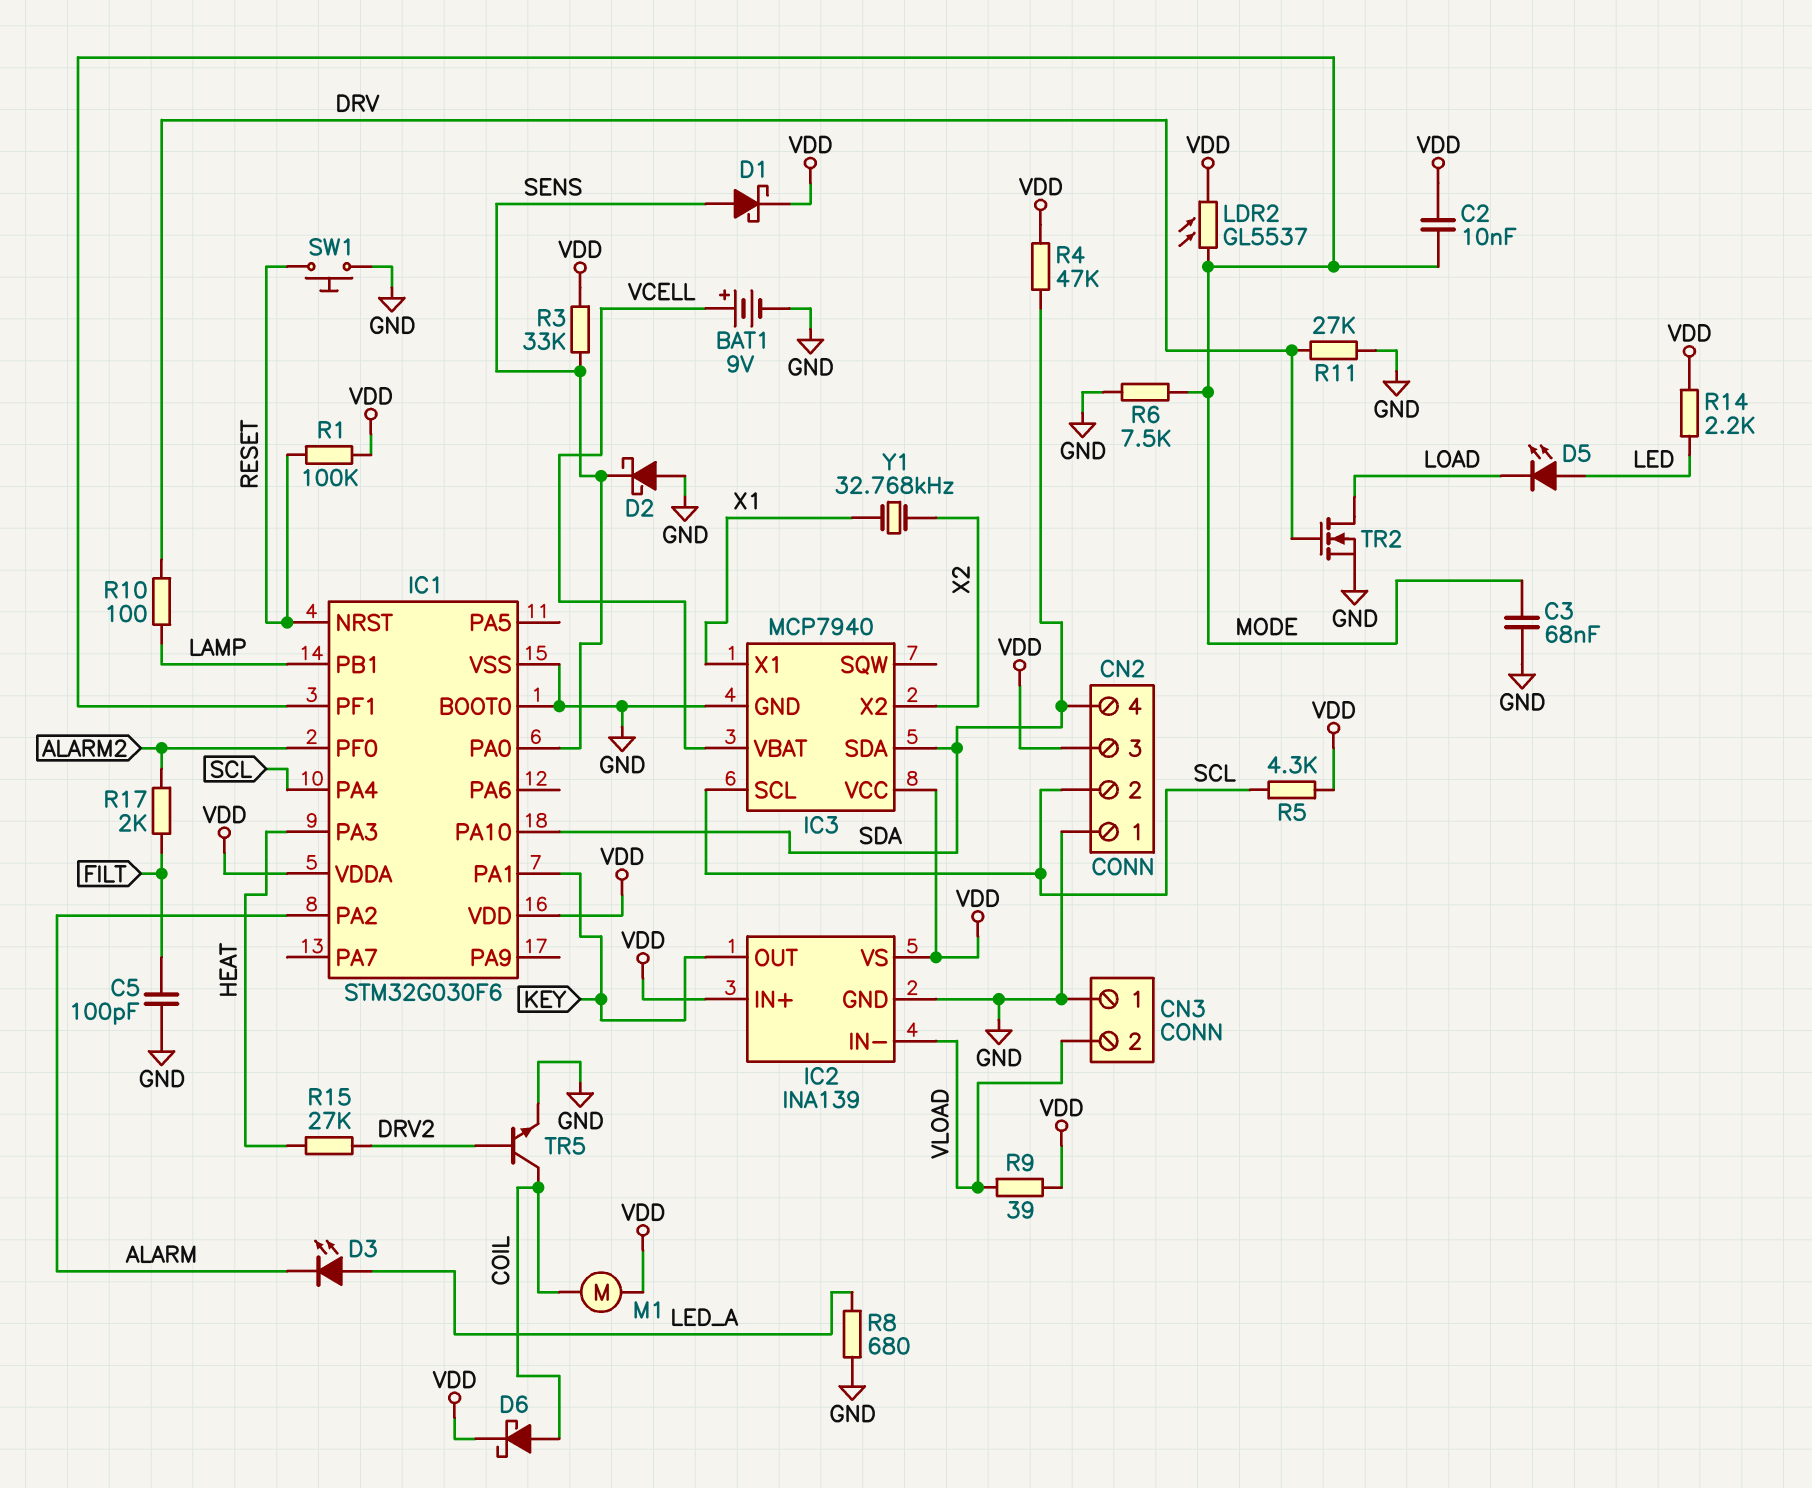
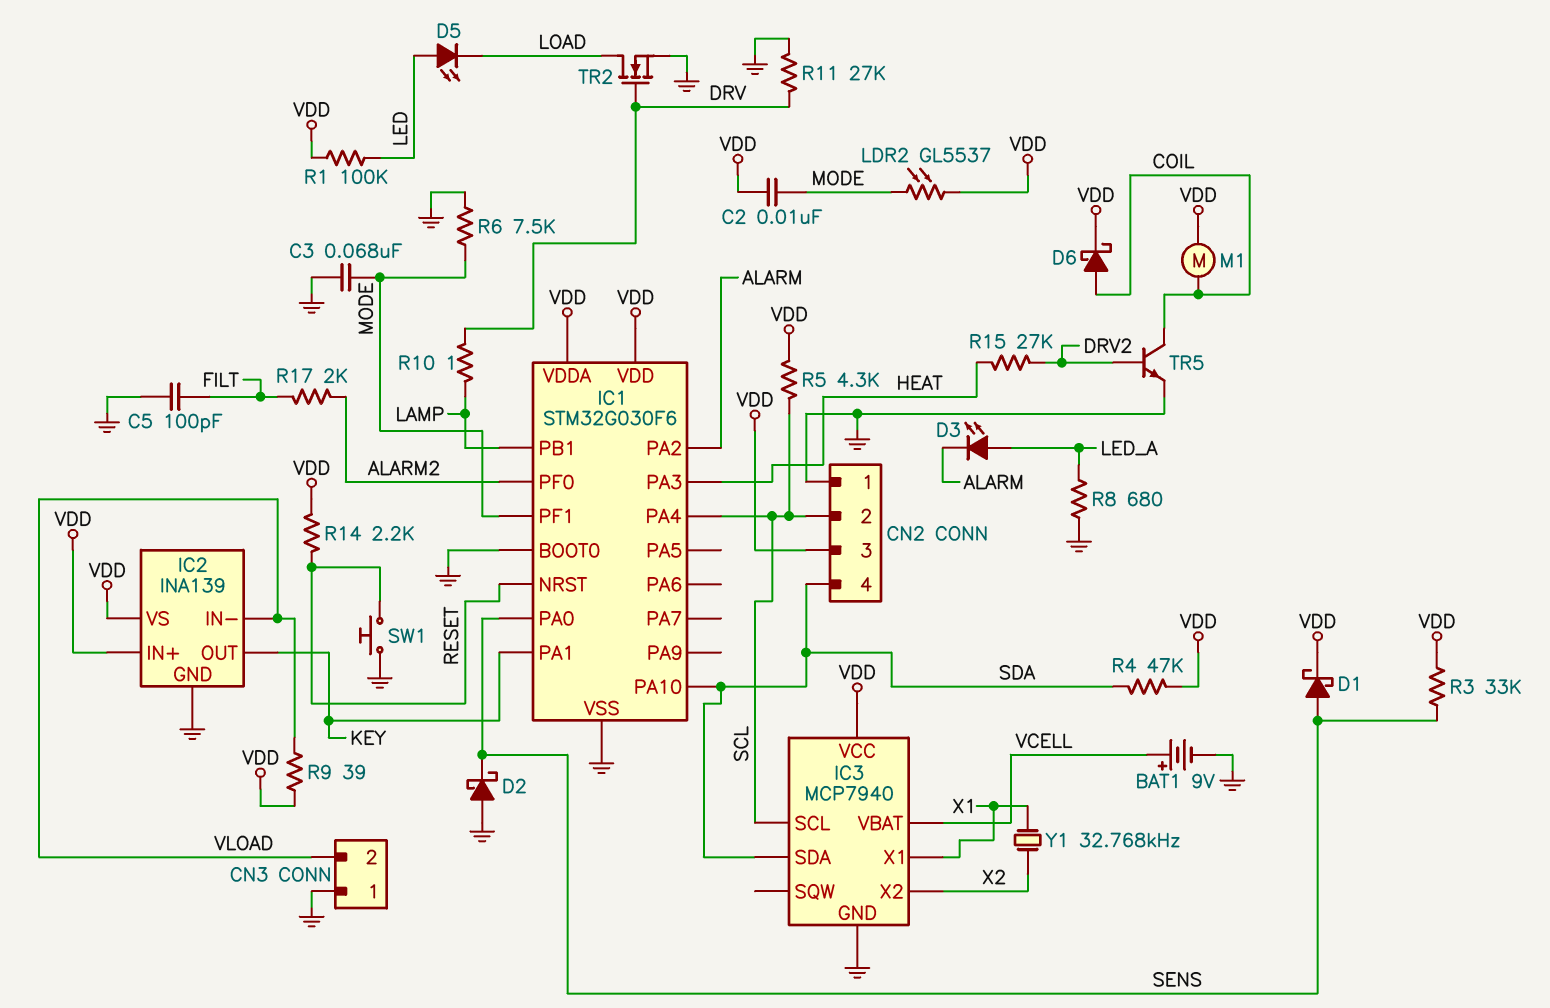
R1: 100k (RESET, VDD) -> 100k (LED, VDD)
R10: 100 (DRV, LAMP) -> 1 (DRV, LAMP)
R14: 2.2k (LED, VDD) -> 2.2k (RESET, VDD)

